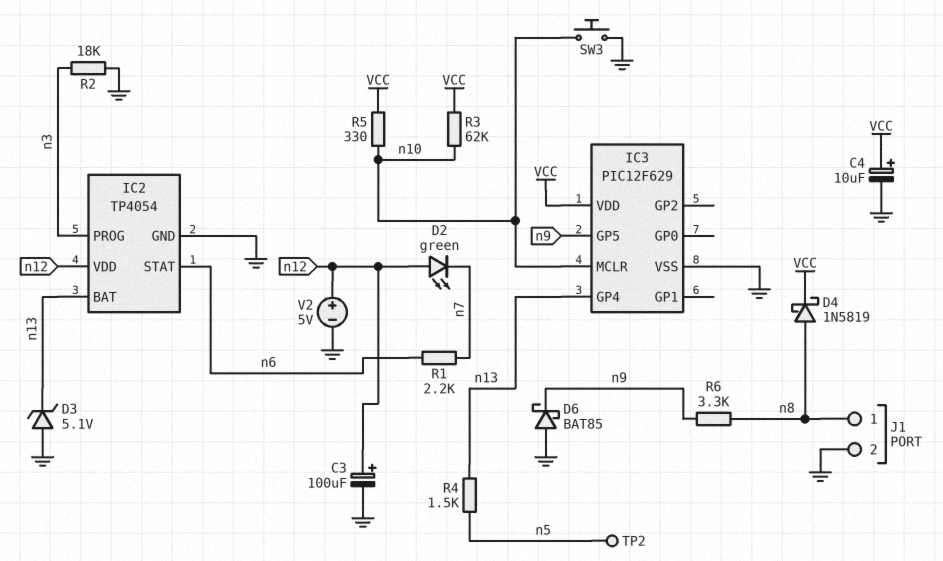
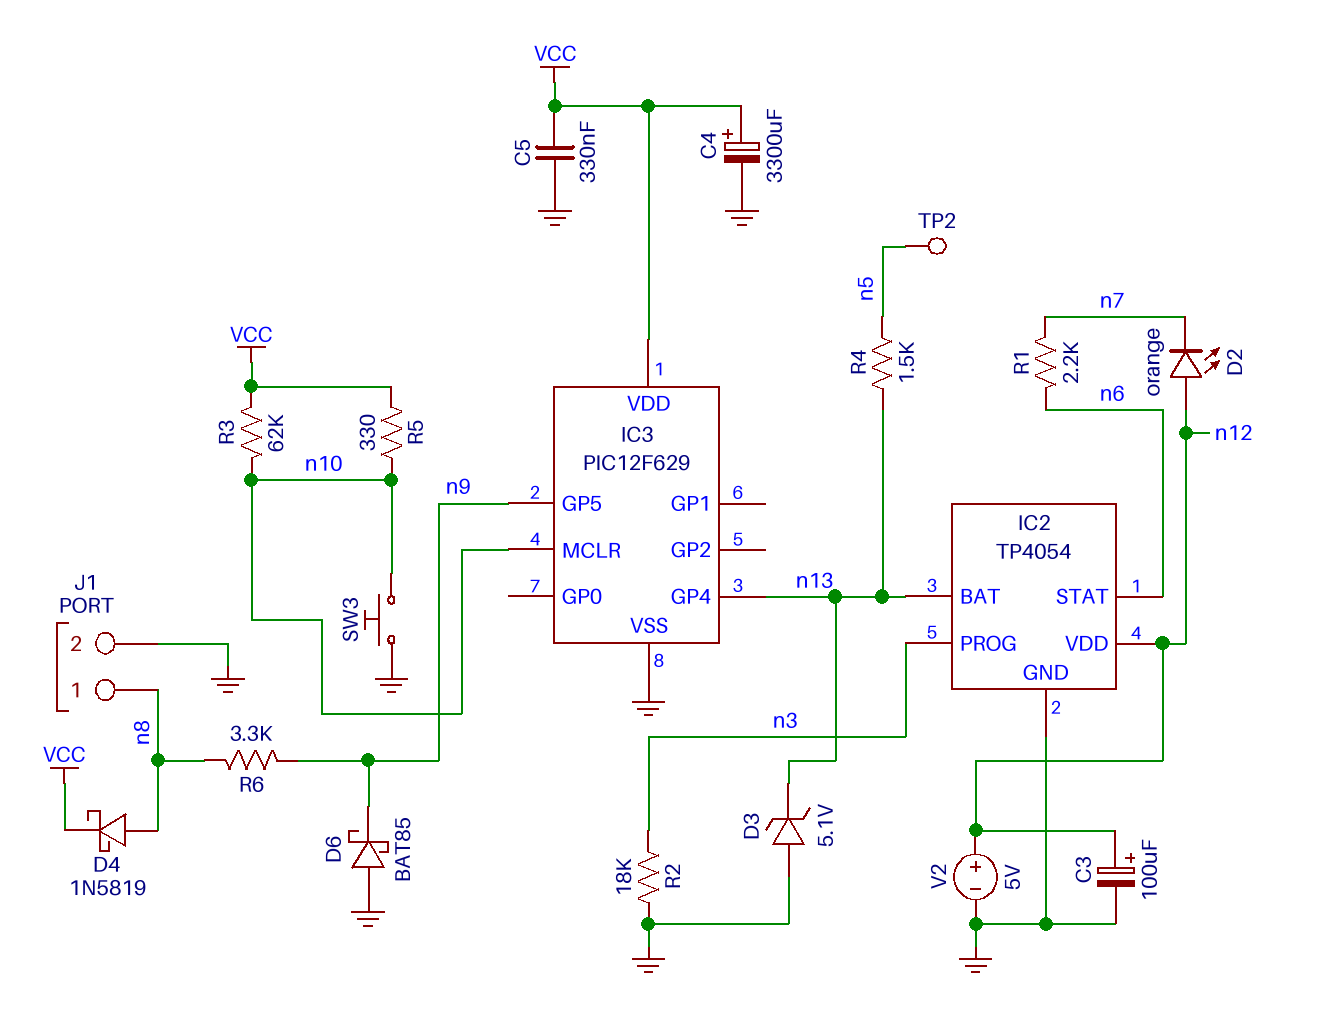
C4: 10uF (plus VCC, minus GND) -> 3300uF (plus VCC, minus GND)
C5: none -> 330nF (GND, VCC)
D2: LED green (A n12, K n7) -> LED orange (A n12, K n7)

